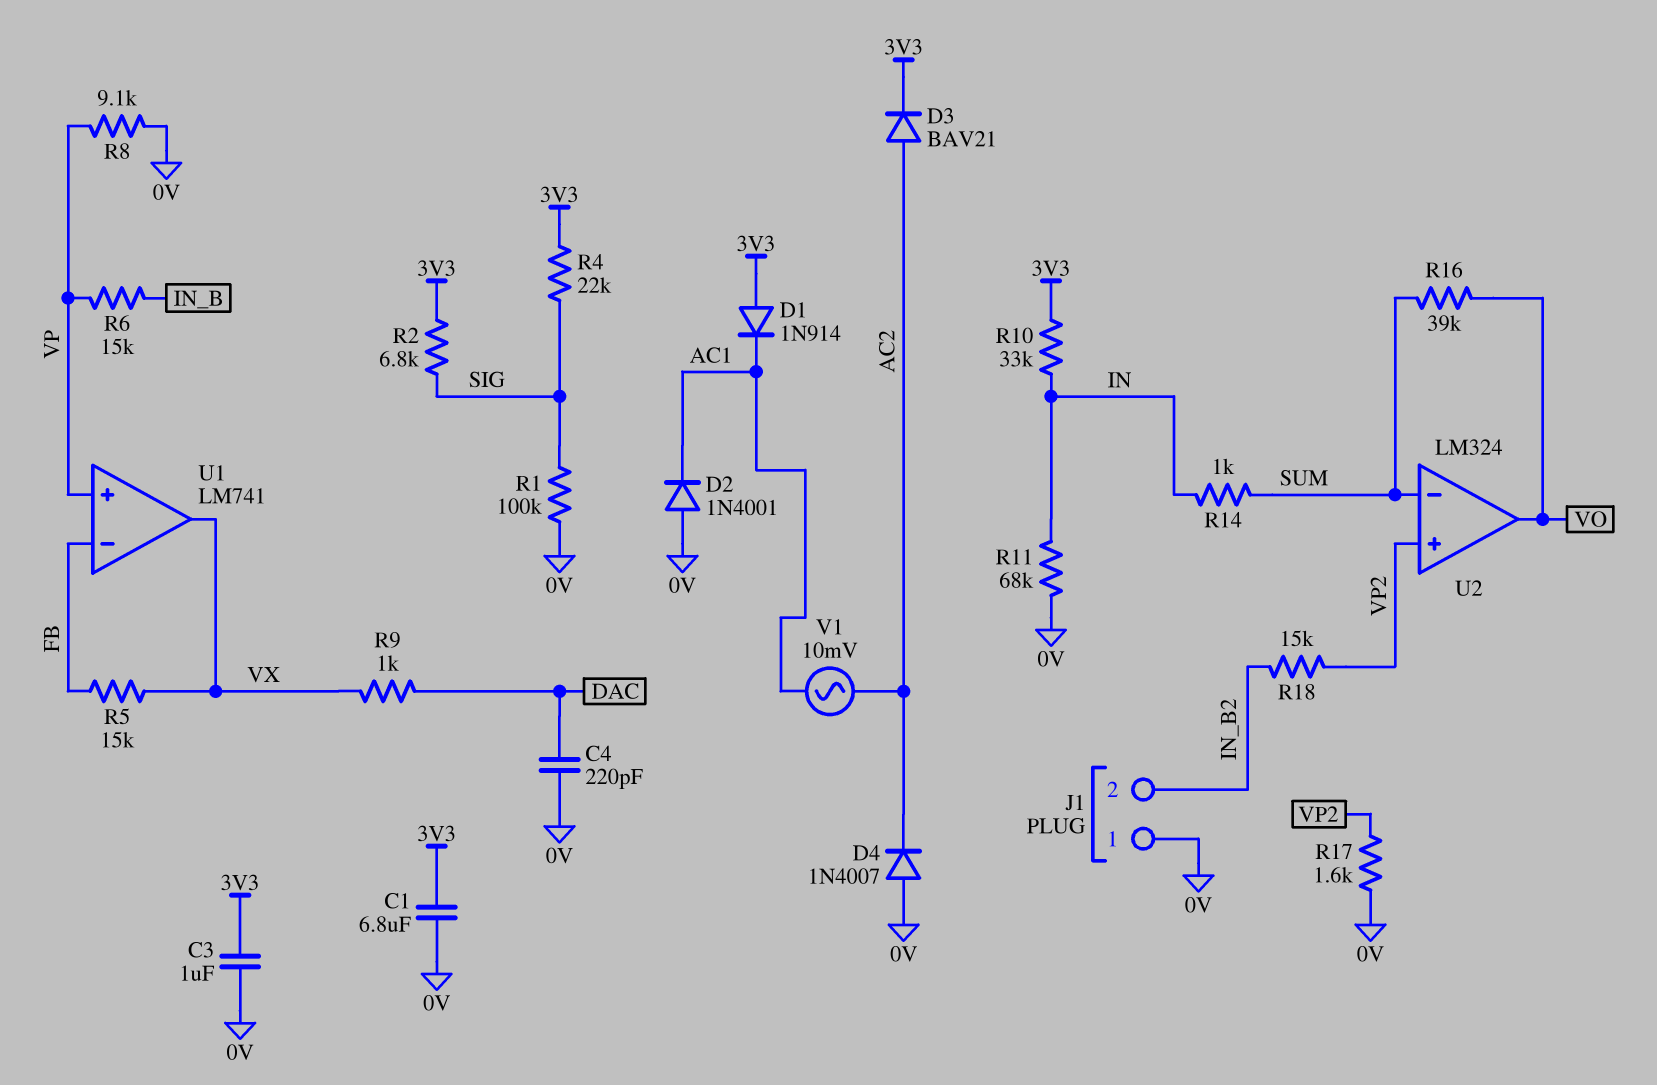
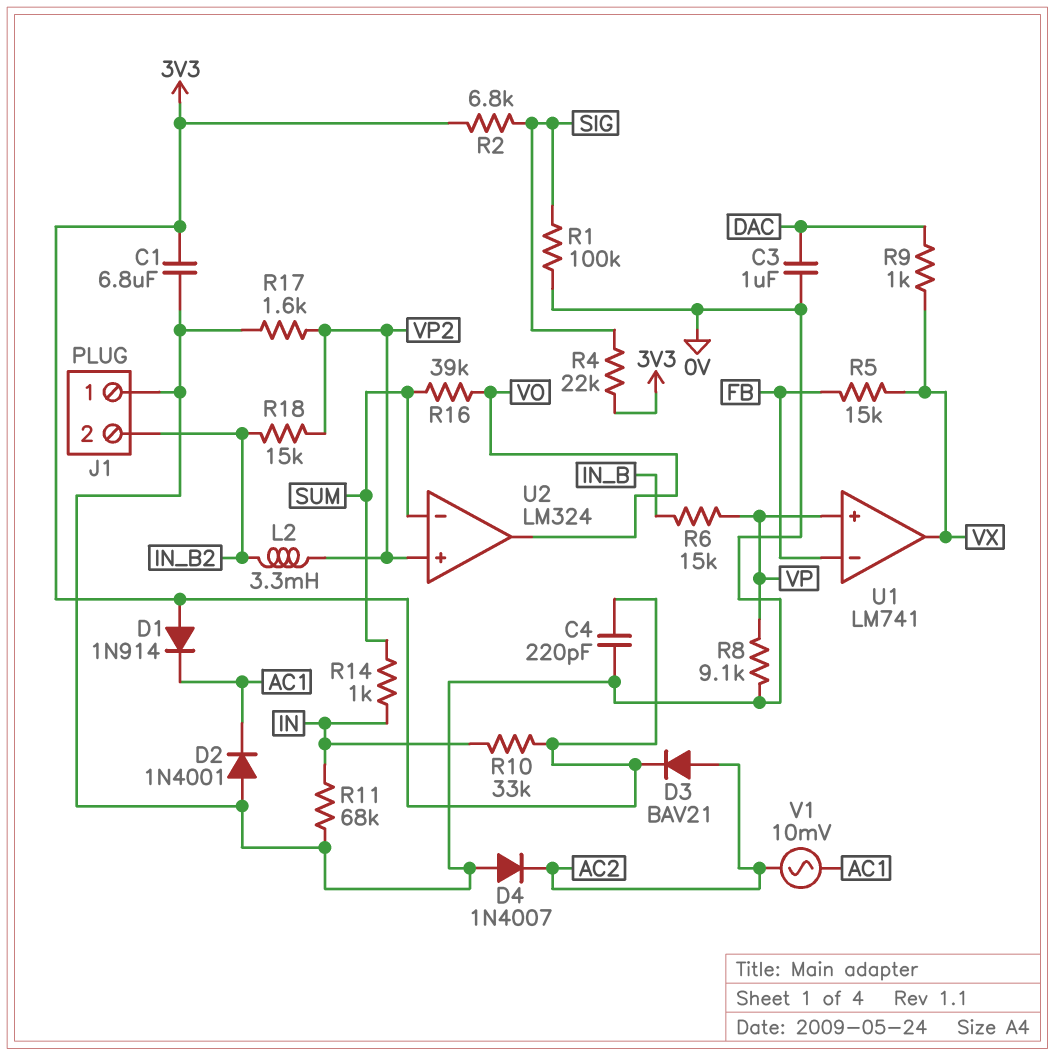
C3: 1uF (0V, 3V3) -> 1uF (0V, DAC)
C4: 220pF (0V, DAC) -> 220pF (0V, 3V3)
L2: none -> 3.3mH (IN_B2, VP2)

